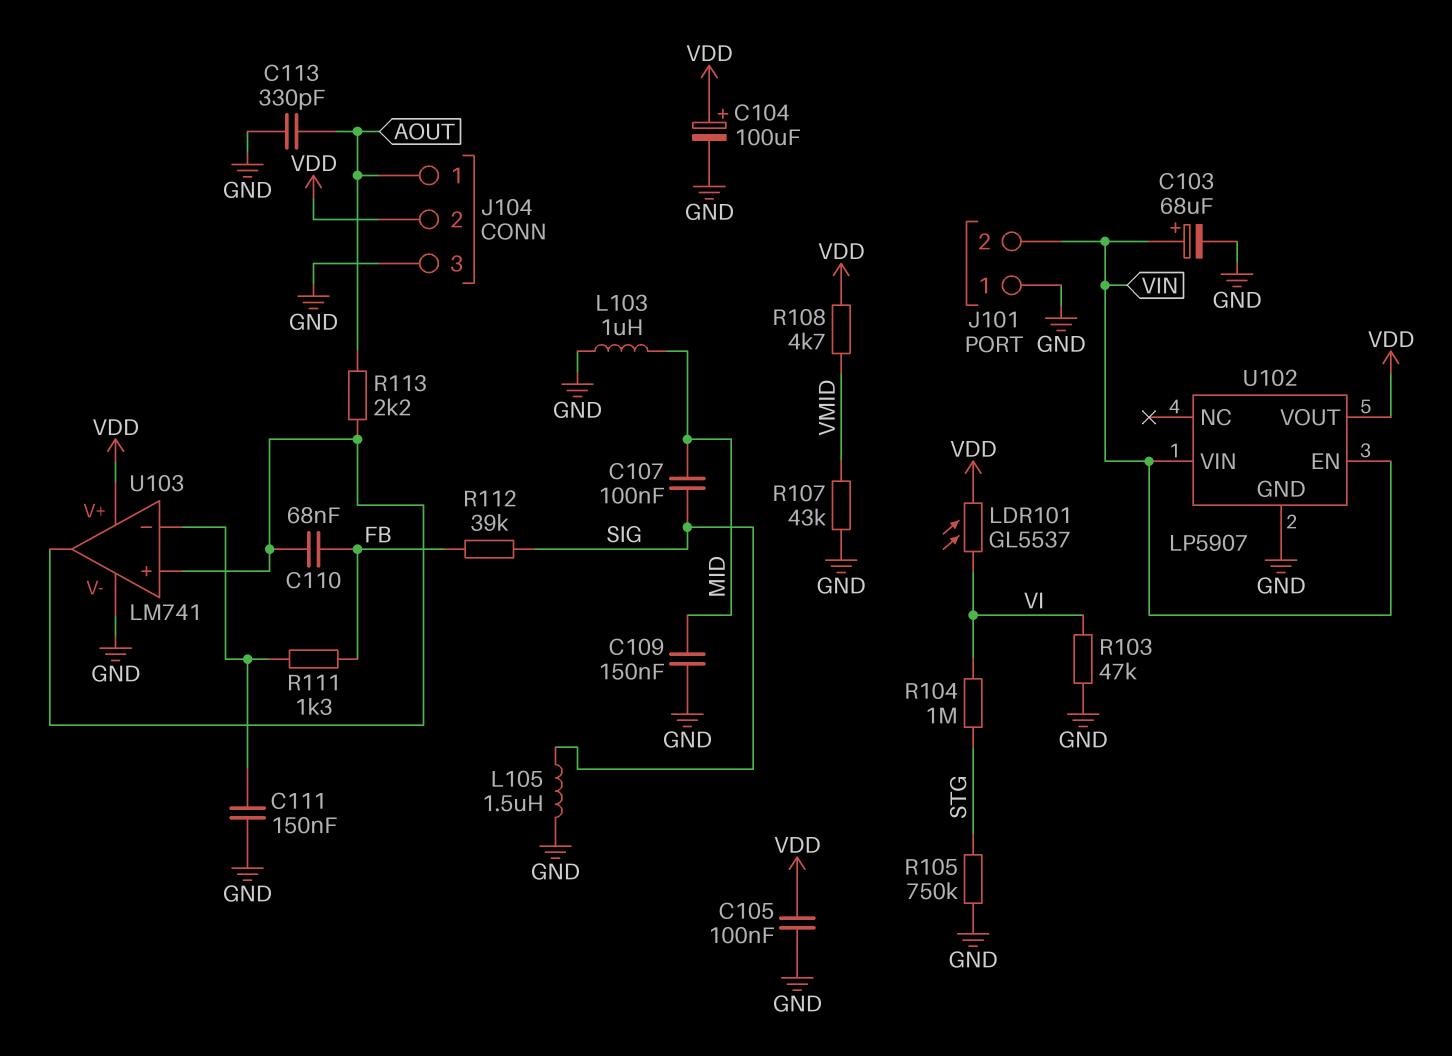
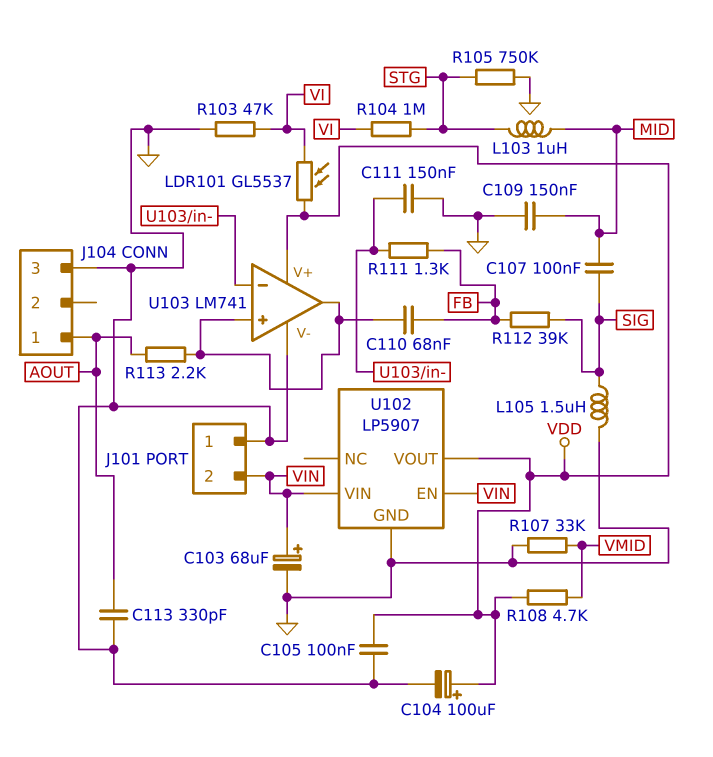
J104 pin 2: VDD -> none
L103: 1uH (GND, MID) -> 1uH (MID, STG)
R107: 43k (GND, VMID) -> 33k (GND, VMID)

